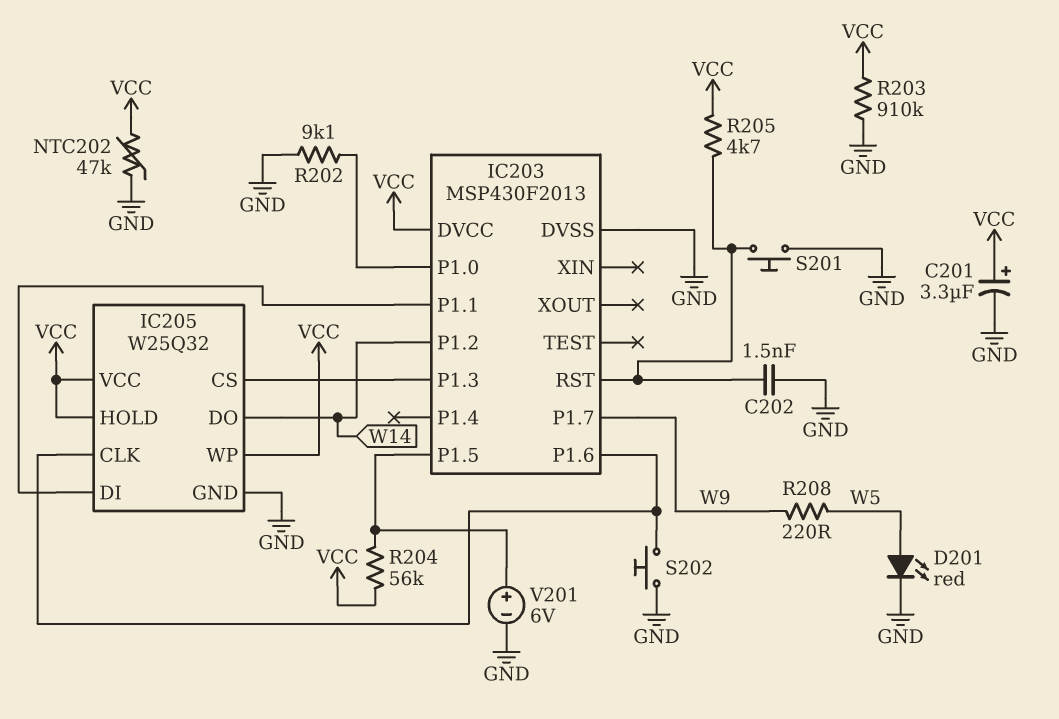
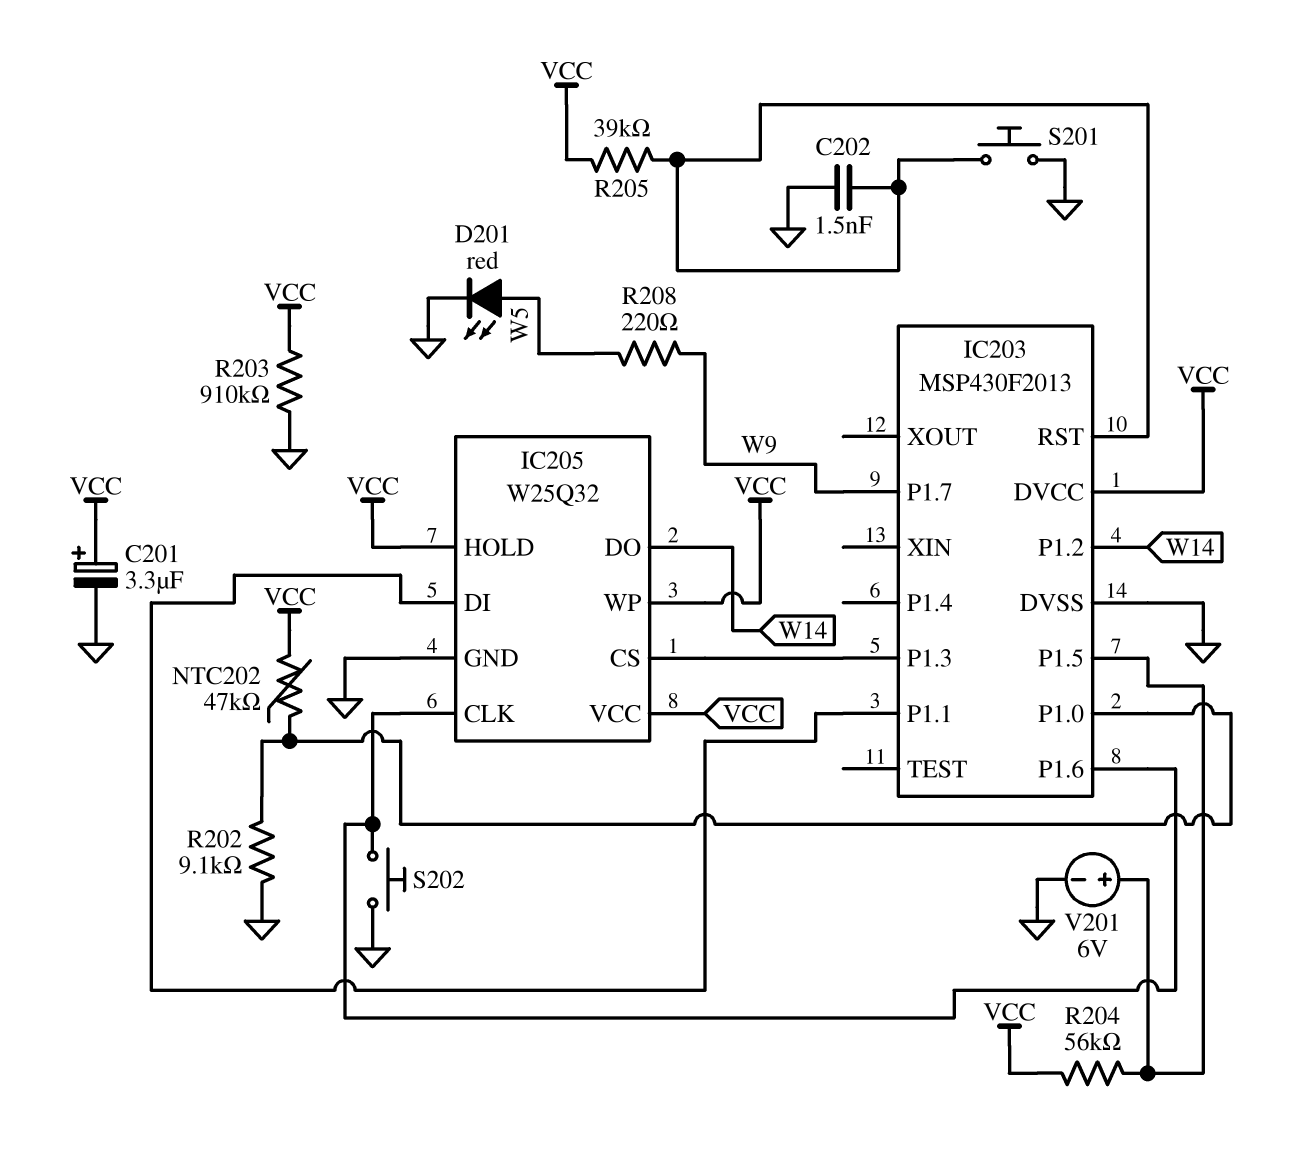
NTC202: 47k (GND, VCC) -> 47k (IC203/P1.0, VCC)
R205: 4.7k (IC203/RST, VCC) -> 39k (IC203/RST, VCC)

